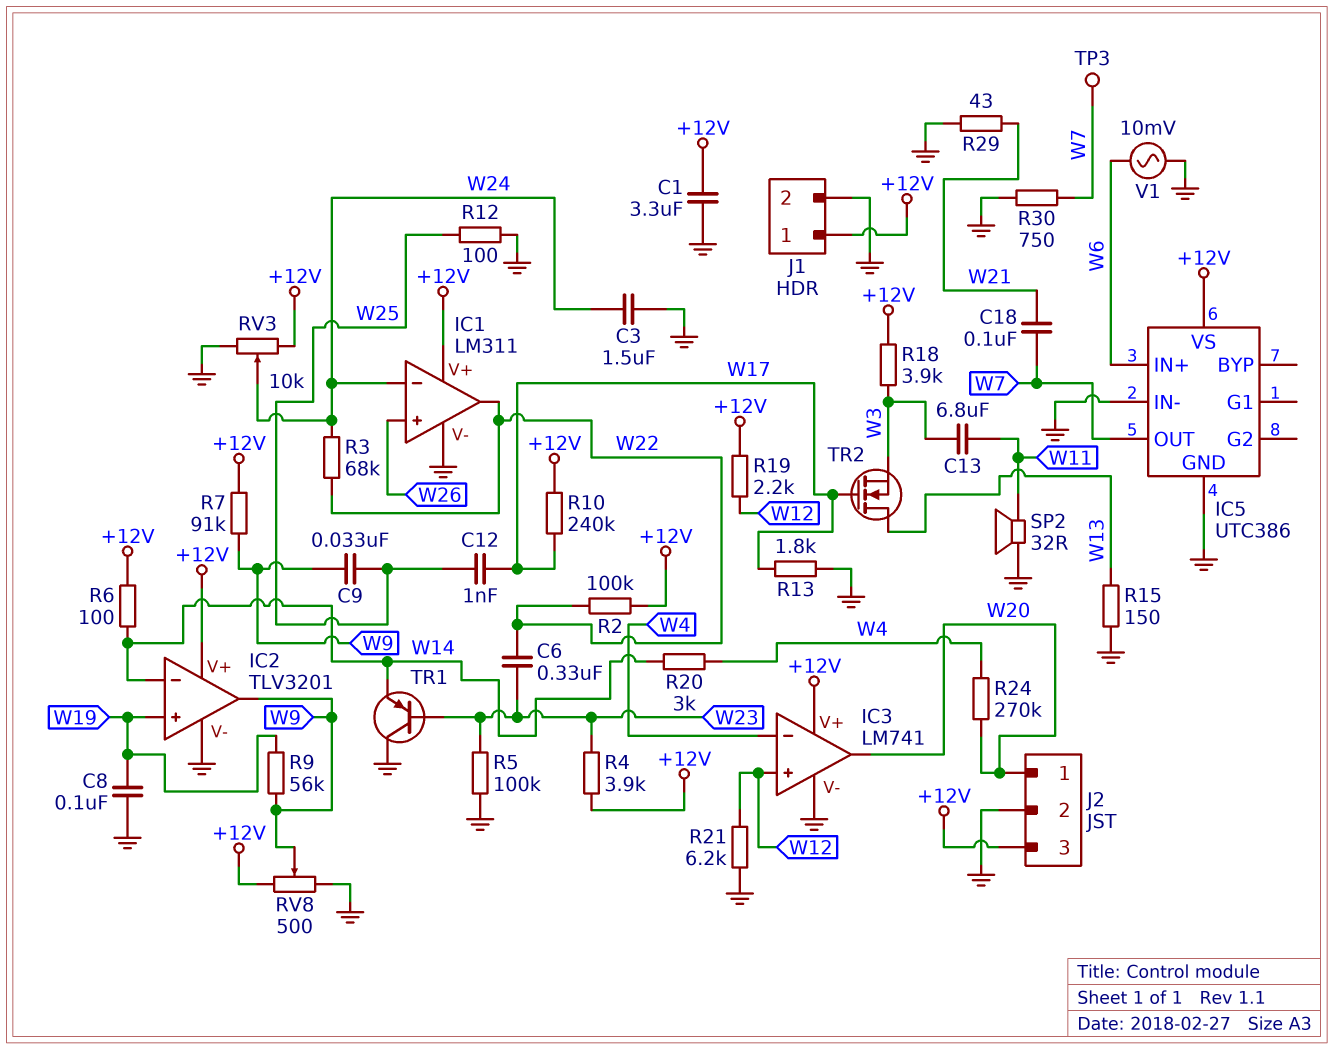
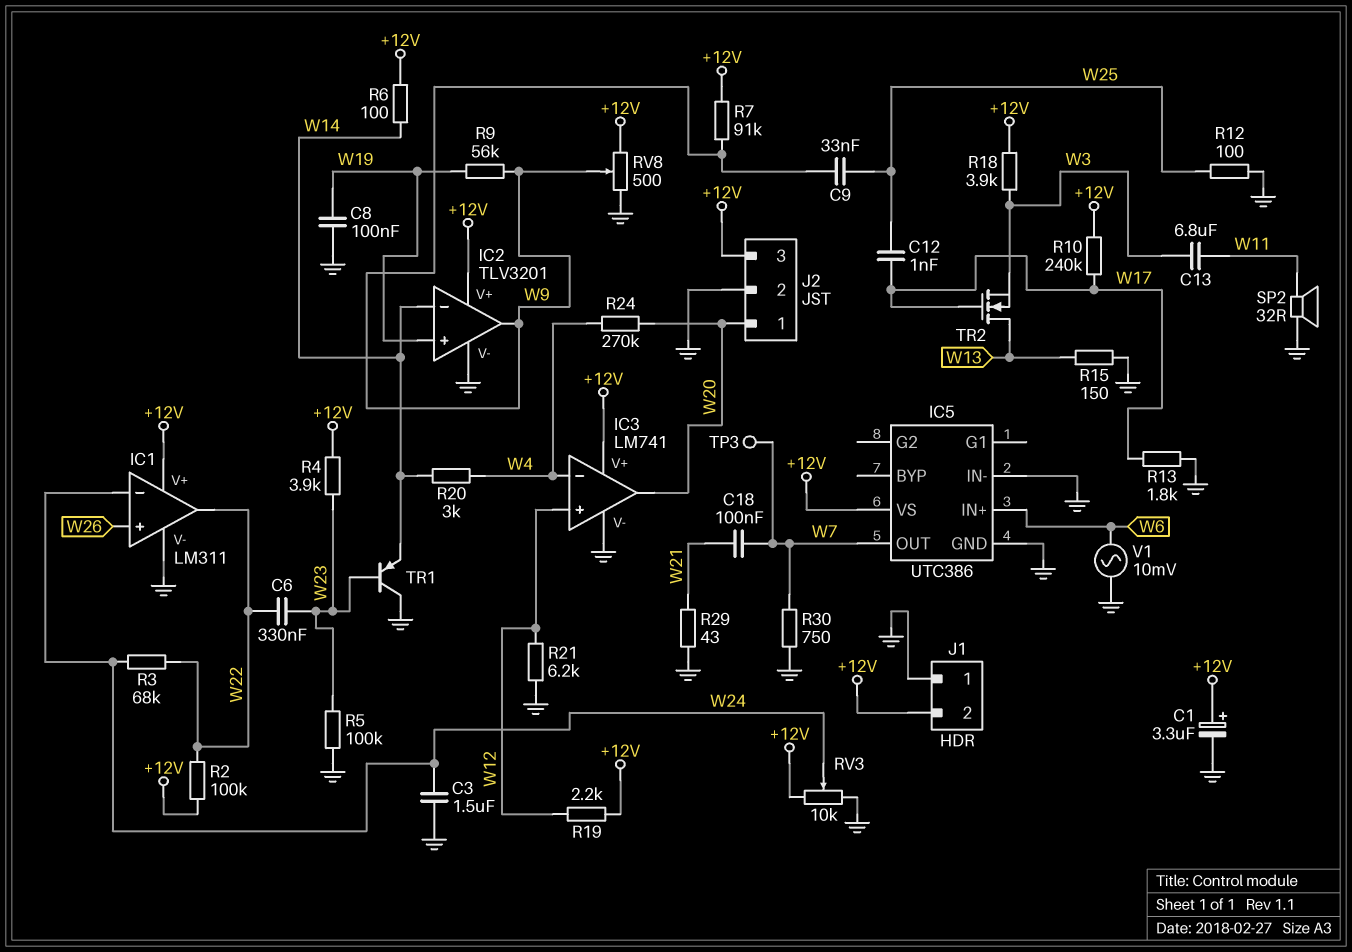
C1: 3.3uF (+12V, GND) -> 3.3uF (plus +12V, minus GND)
J1 pin 1: +12V -> GND
J1 pin 2: GND -> +12V

